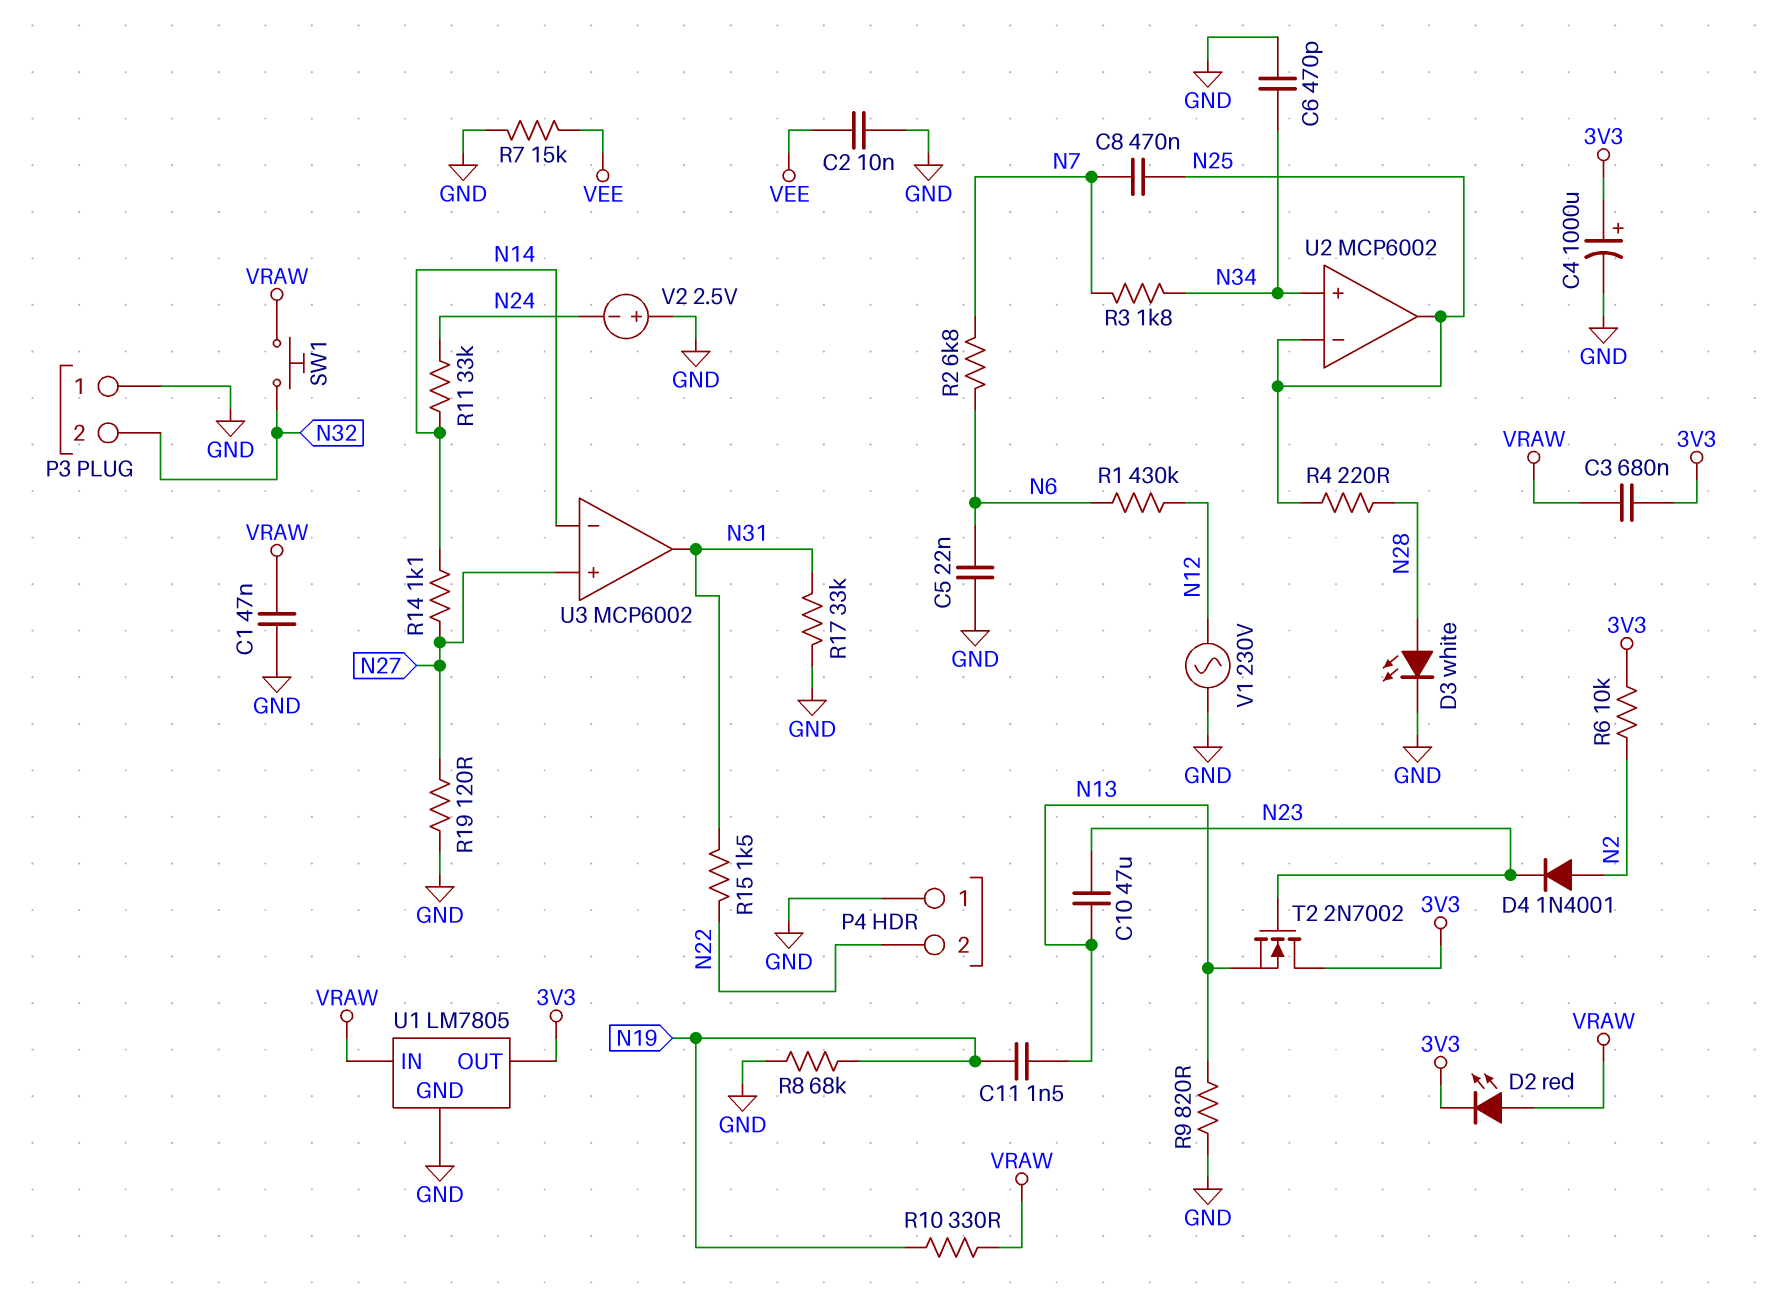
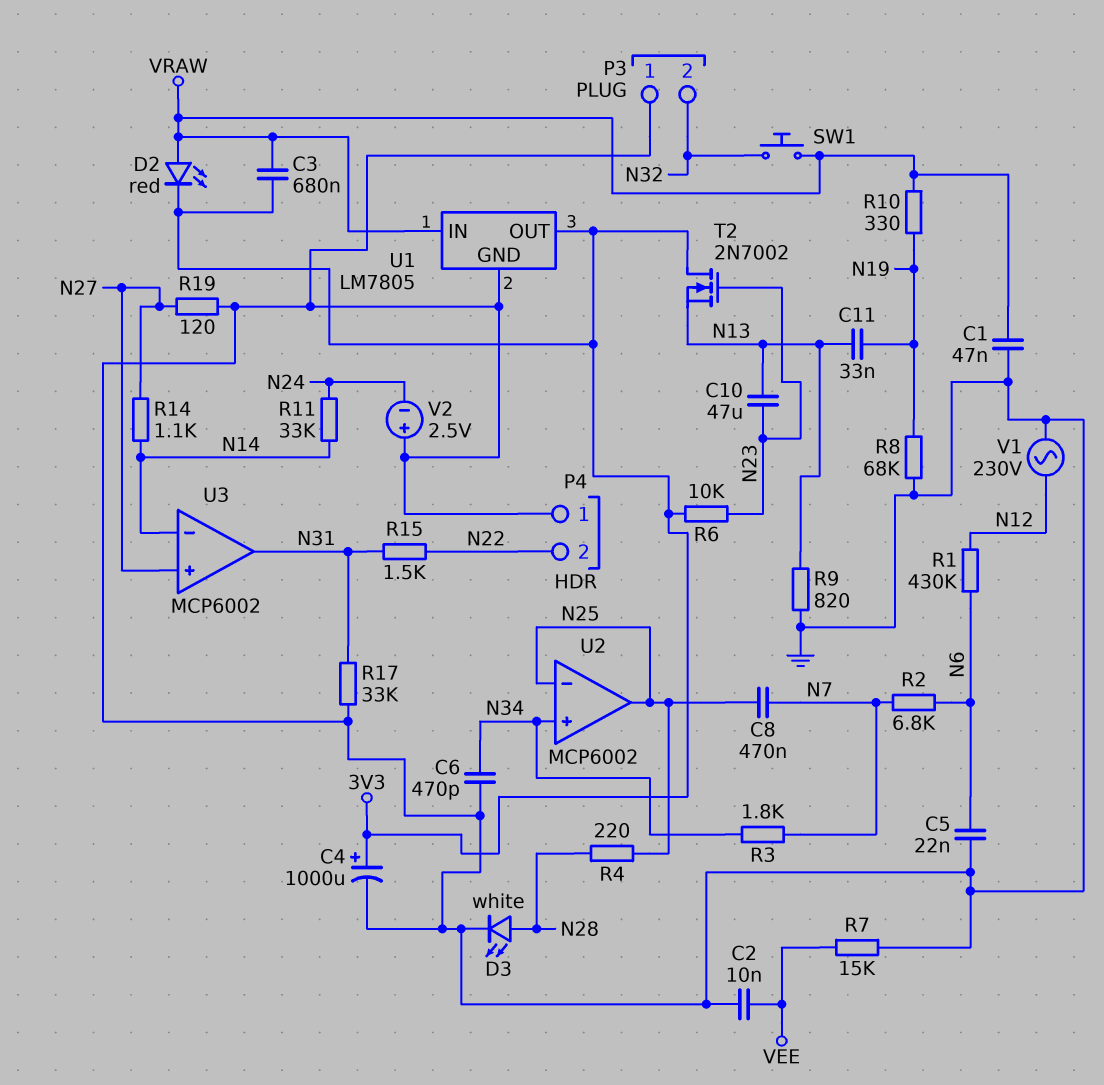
C11: 1.5nF (N13, N19) -> 33nF (N13, N19)
D4: diode 1N4001 (A N2, K N23) -> none
R6: 10k (3V3, N2) -> 10k (3V3, N23)

